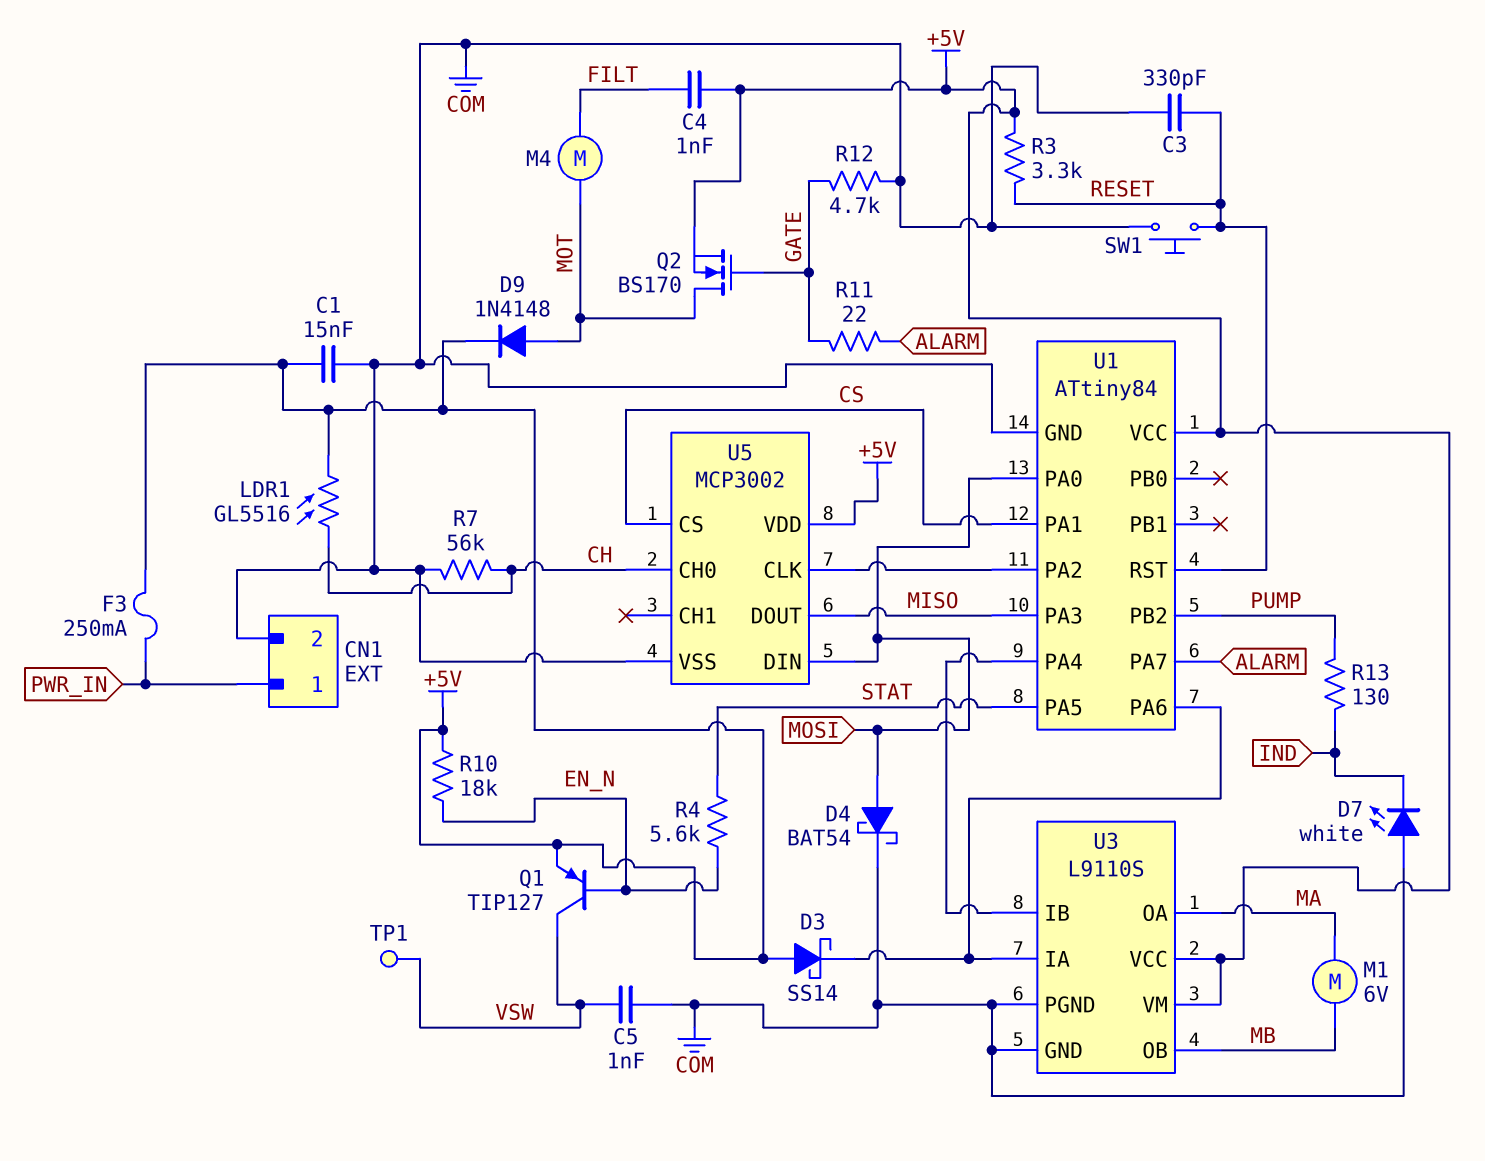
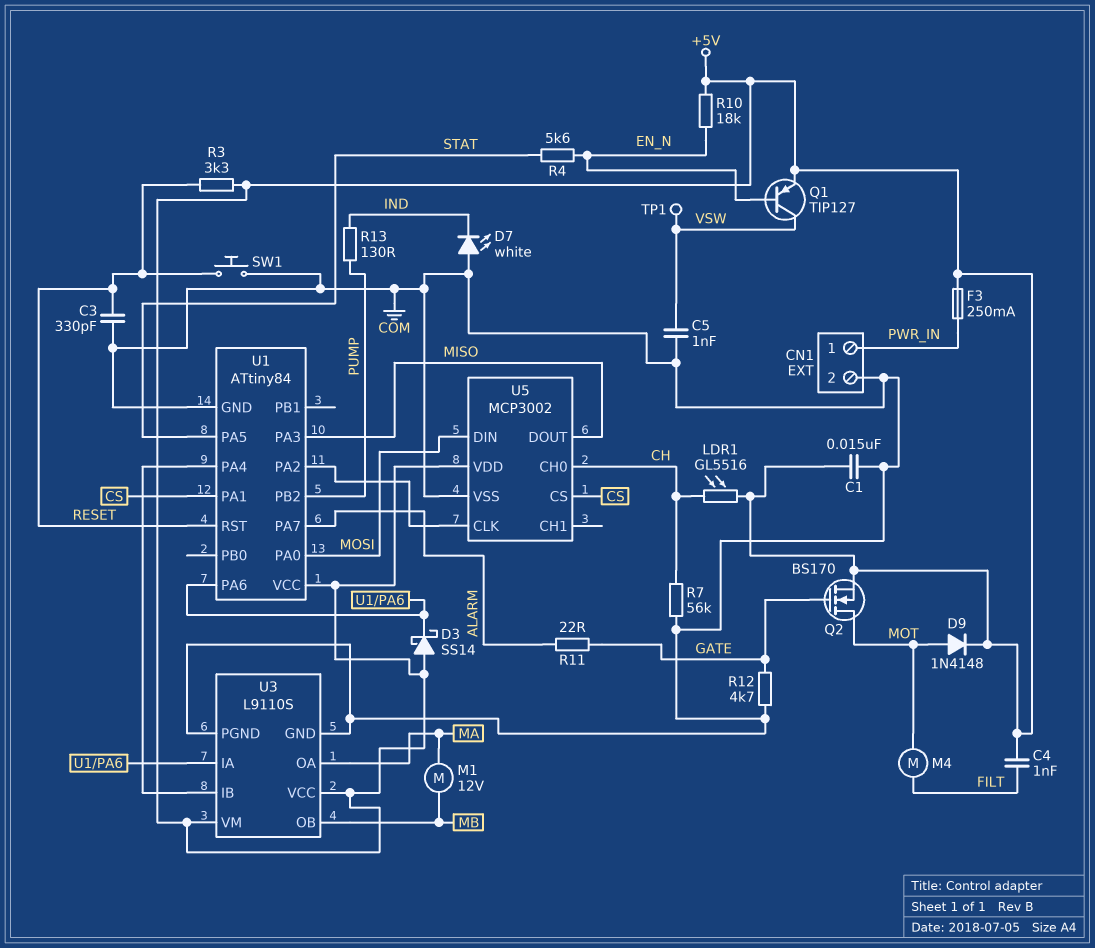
D4: schottky BAT54 (A MOSI, K COM) -> none
M1: motor 6V (MA, MB) -> motor 12V (MA, MB)

